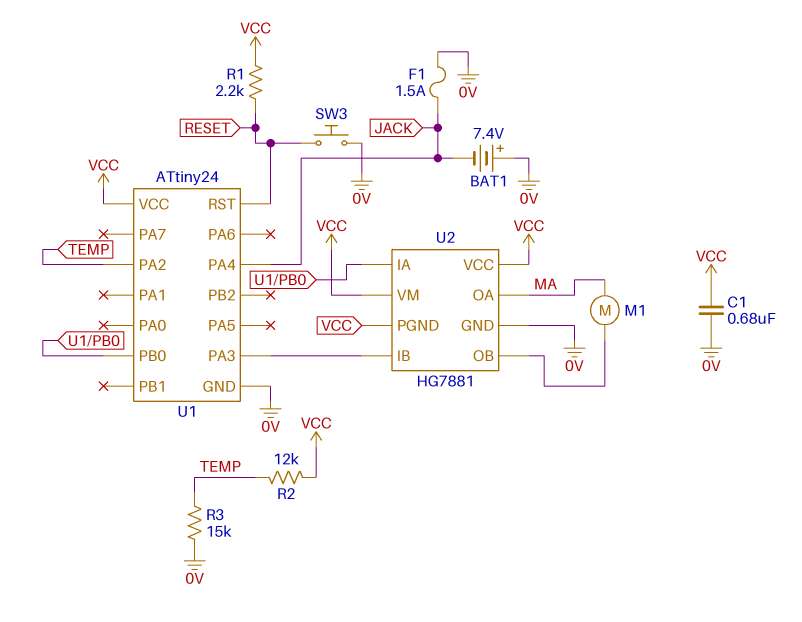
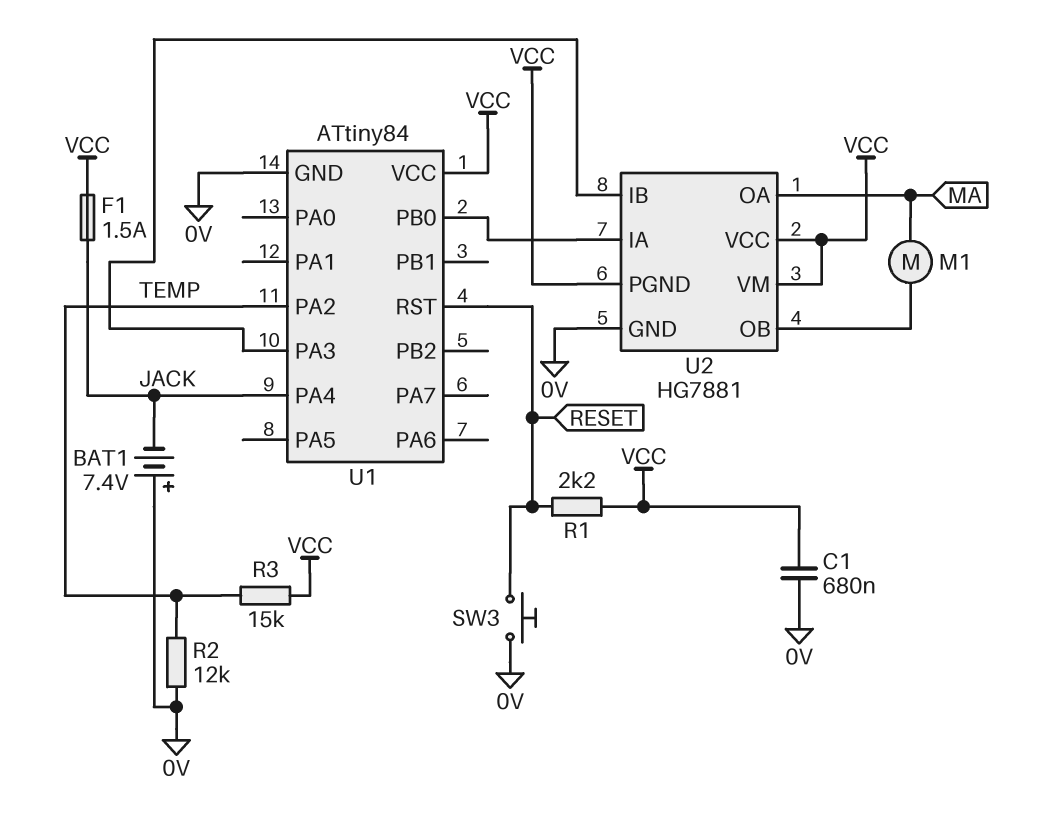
F1: 1.5A (0V, JACK) -> 1.5A (JACK, VCC)
R2: 12k (TEMP, VCC) -> 12k (0V, TEMP)
R3: 15k (0V, TEMP) -> 15k (TEMP, VCC)
U1: ATtiny24 -> ATtiny84

